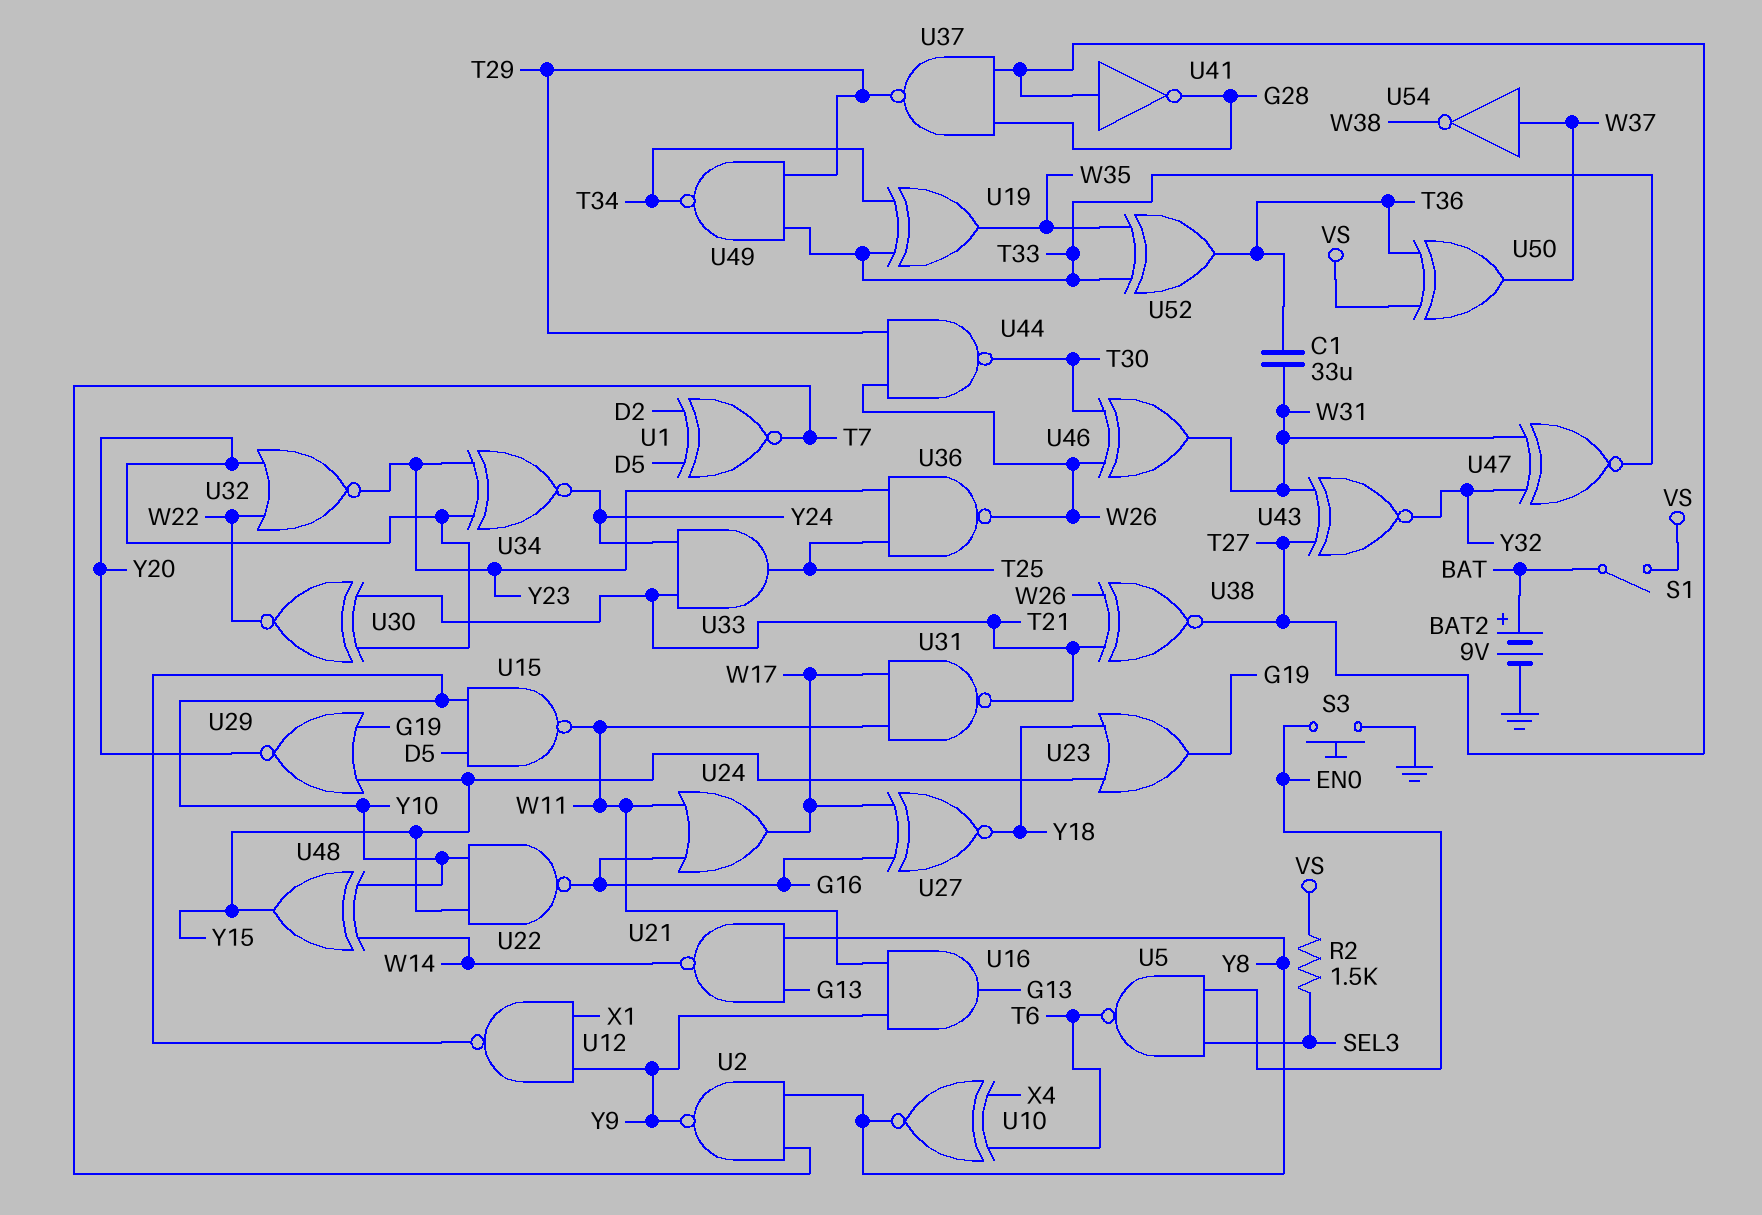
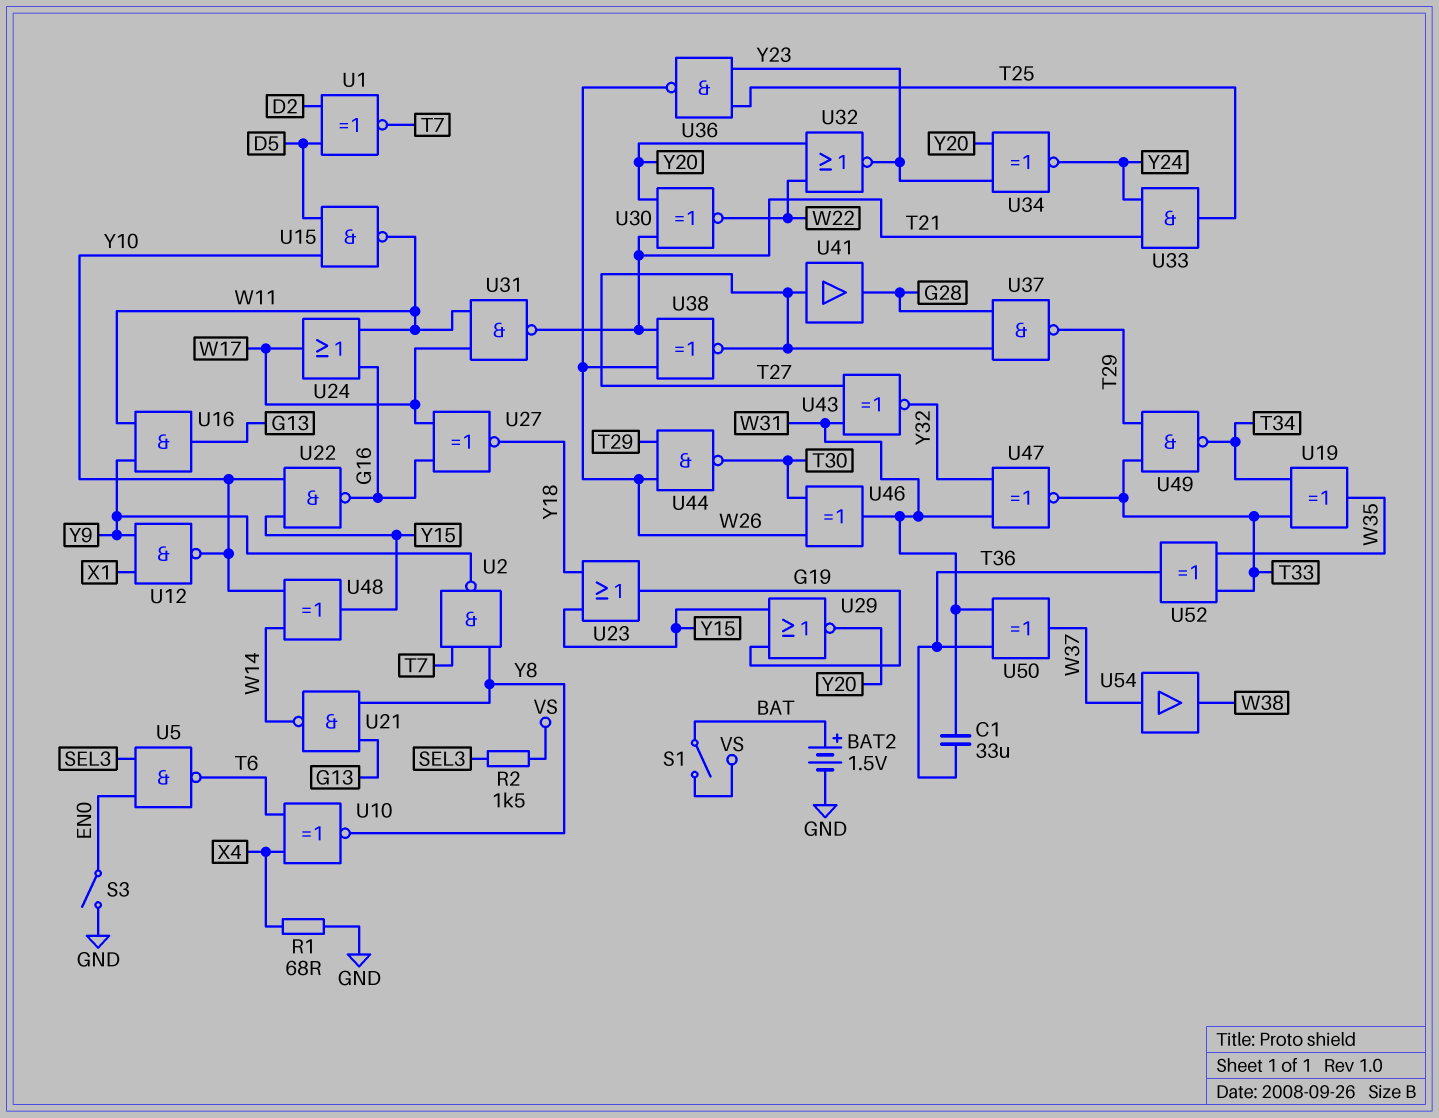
BAT2: 9V (plus BAT, minus GND) -> 1.5V (plus BAT, minus GND)
R1: none -> 68 (GND, X4)
S3: button (EN0, GND) -> switch (EN0, GND)
U41: NOT (in T27, out G28) -> buffer (in T27, out G28)
U50: XOR (in T36, in VS, out W37) -> XOR (in T36, in W31, out W37)
U54: NOT (in W37, out W38) -> buffer (in W37, out W38)

